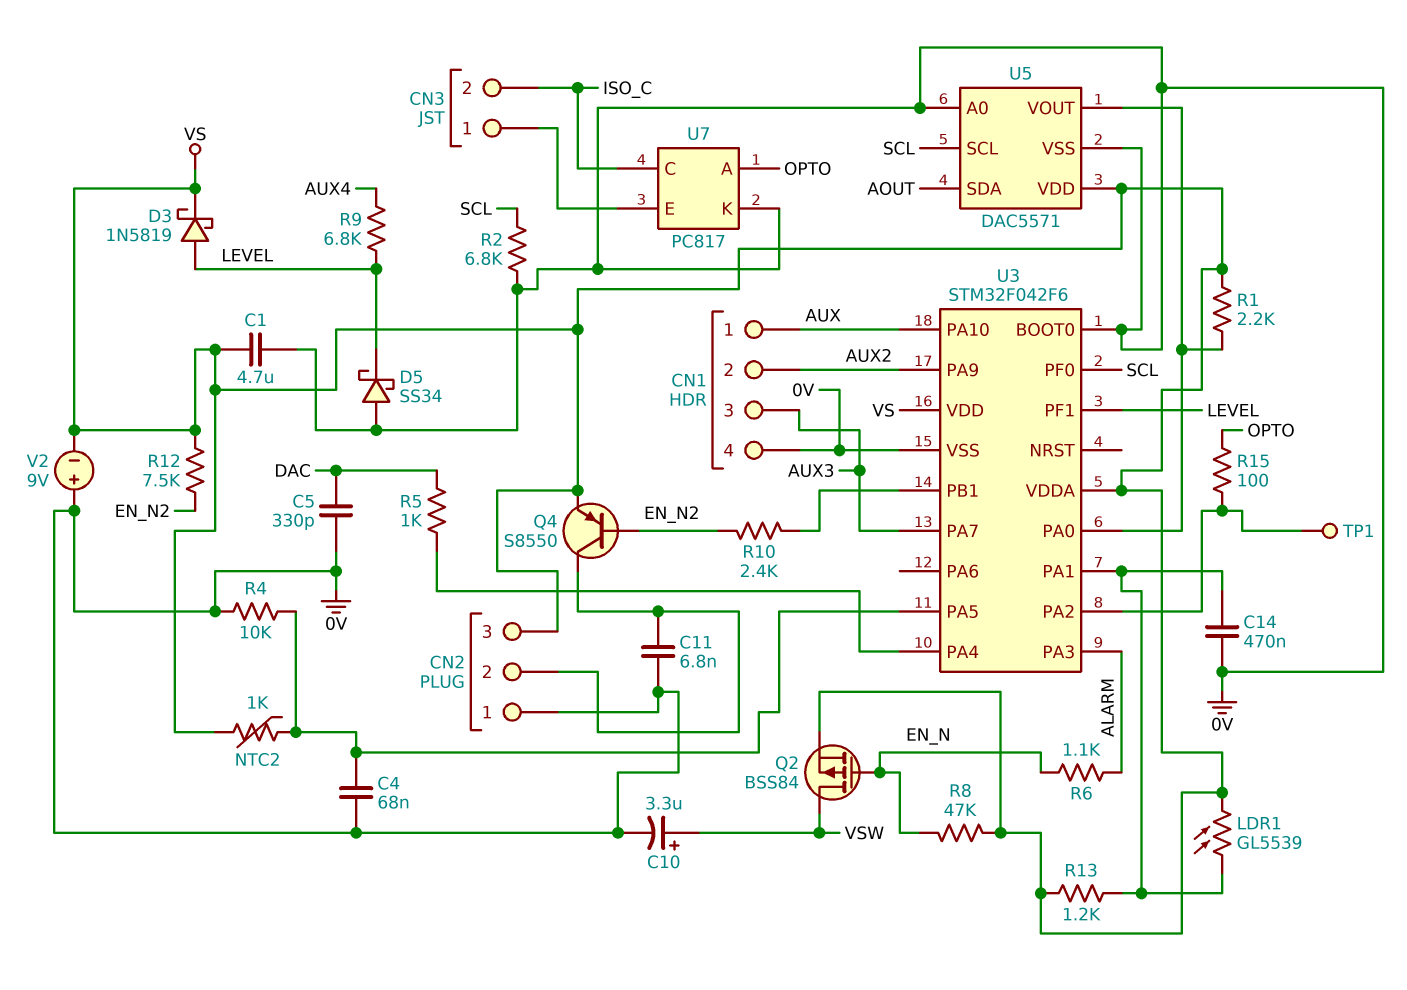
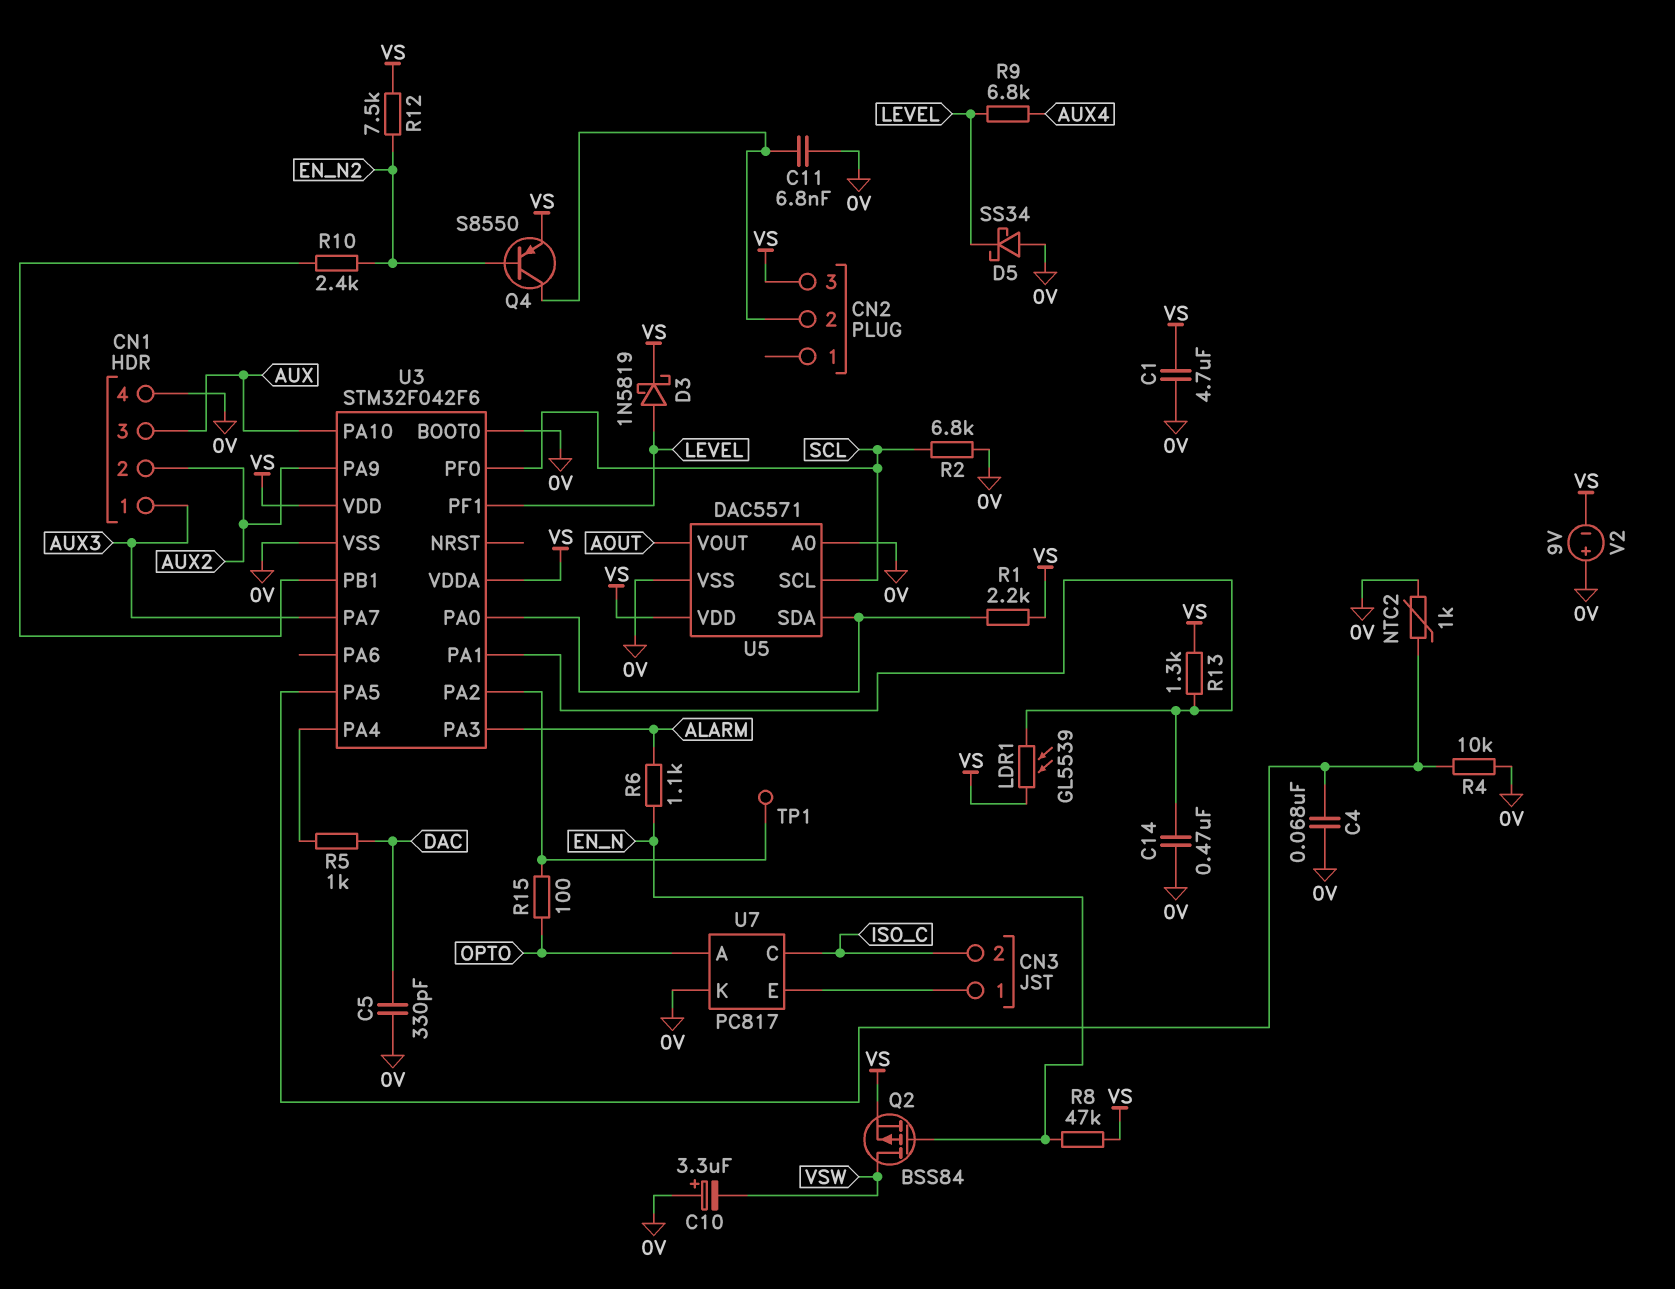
C10: 3.3uF (plus VSW, minus 0V) -> 3.3uF (plus 0V, minus VSW)
CN1 pin 1: AUX -> AUX3
CN1 pin 3: AUX3 -> AUX
CN2 pin 1: 0V -> none
NTC2: 1k (U3/PA5, VS) -> 1k (0V, U3/PA5)
R13: 1.2k (U3/PA1, VS) -> 1.3k (U3/PA1, VS)
U5 pin SDA: AOUT -> U3/PA0
U5 pin VOUT: U3/PA0 -> AOUT

